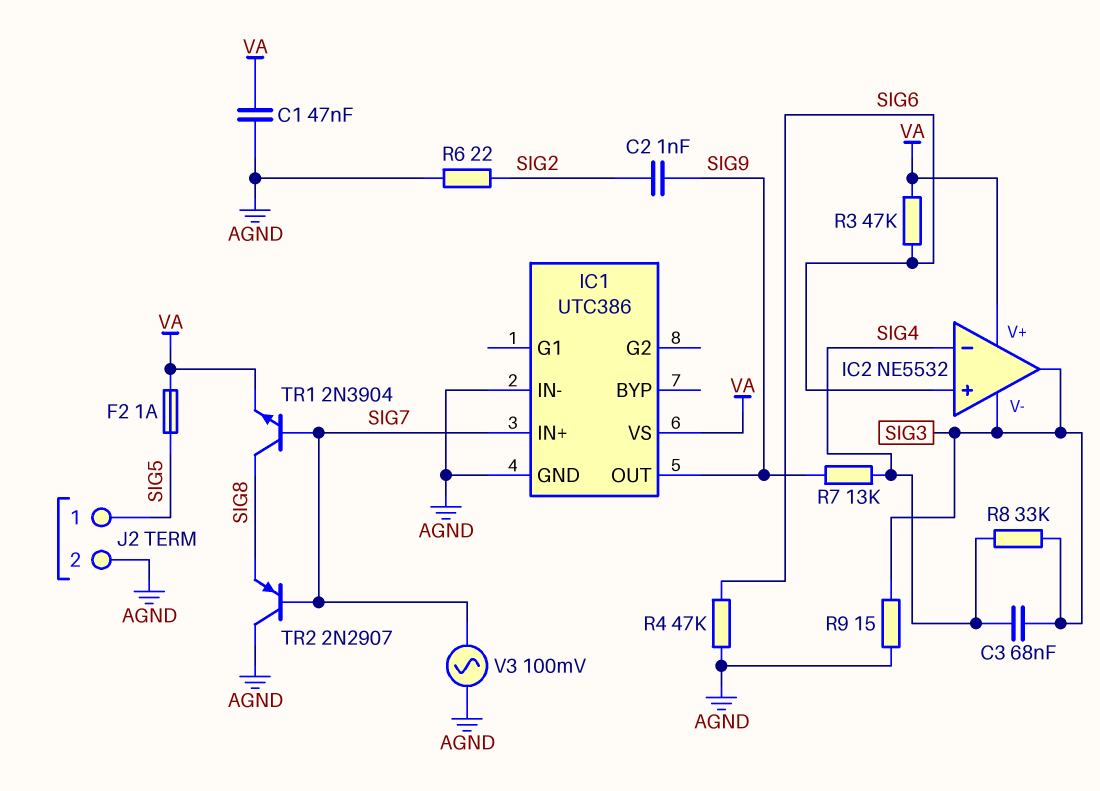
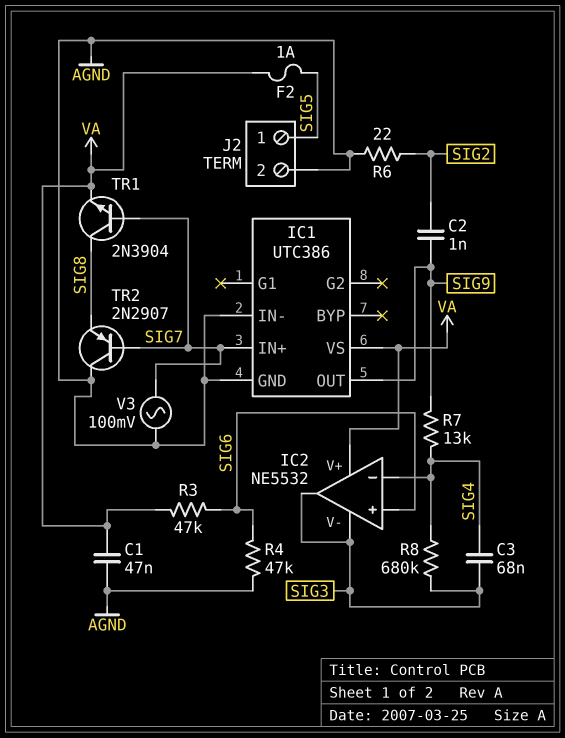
R8: 33k (SIG3, SIG4) -> 680k (SIG3, SIG4)
R9: 15 (AGND, SIG3) -> none

